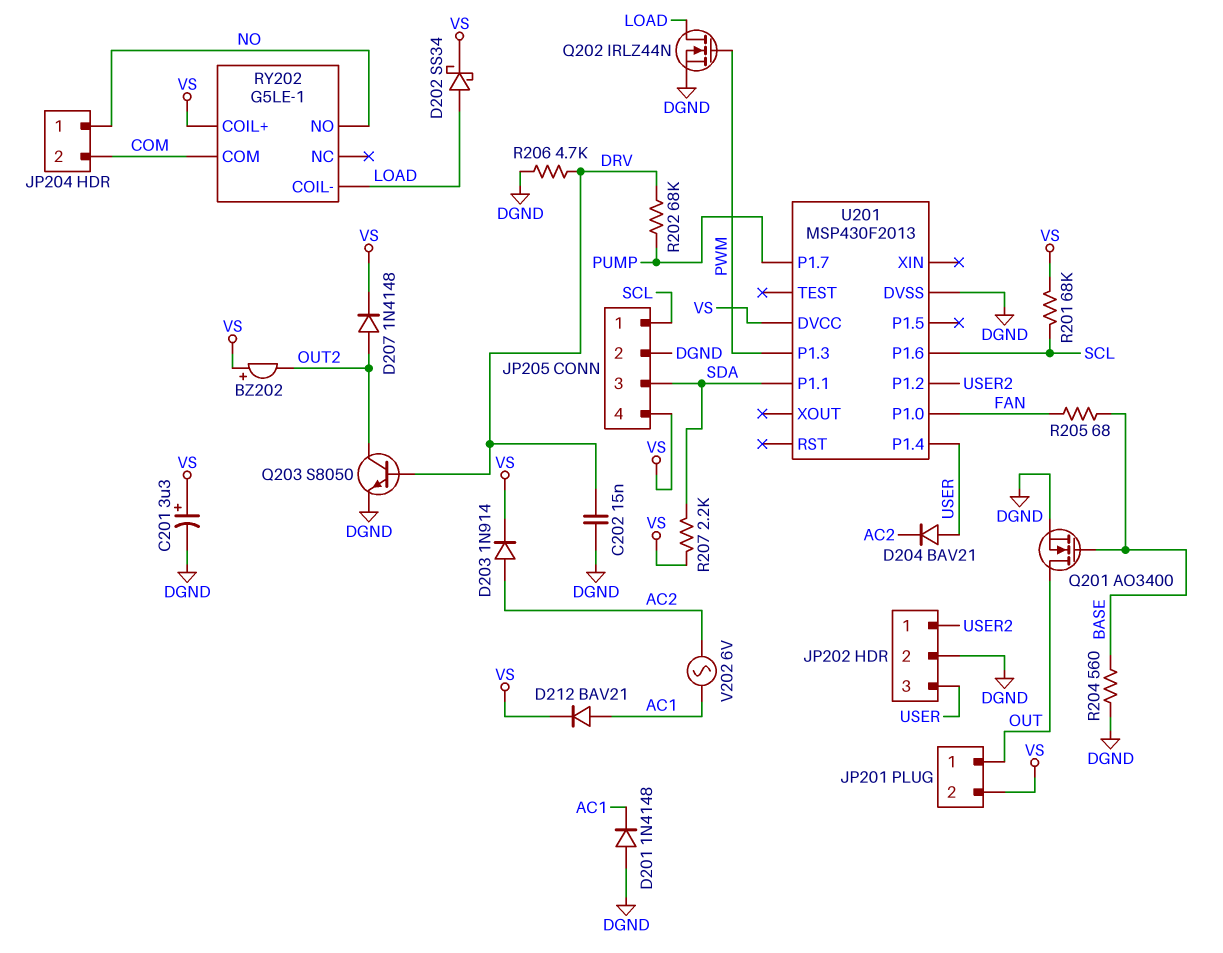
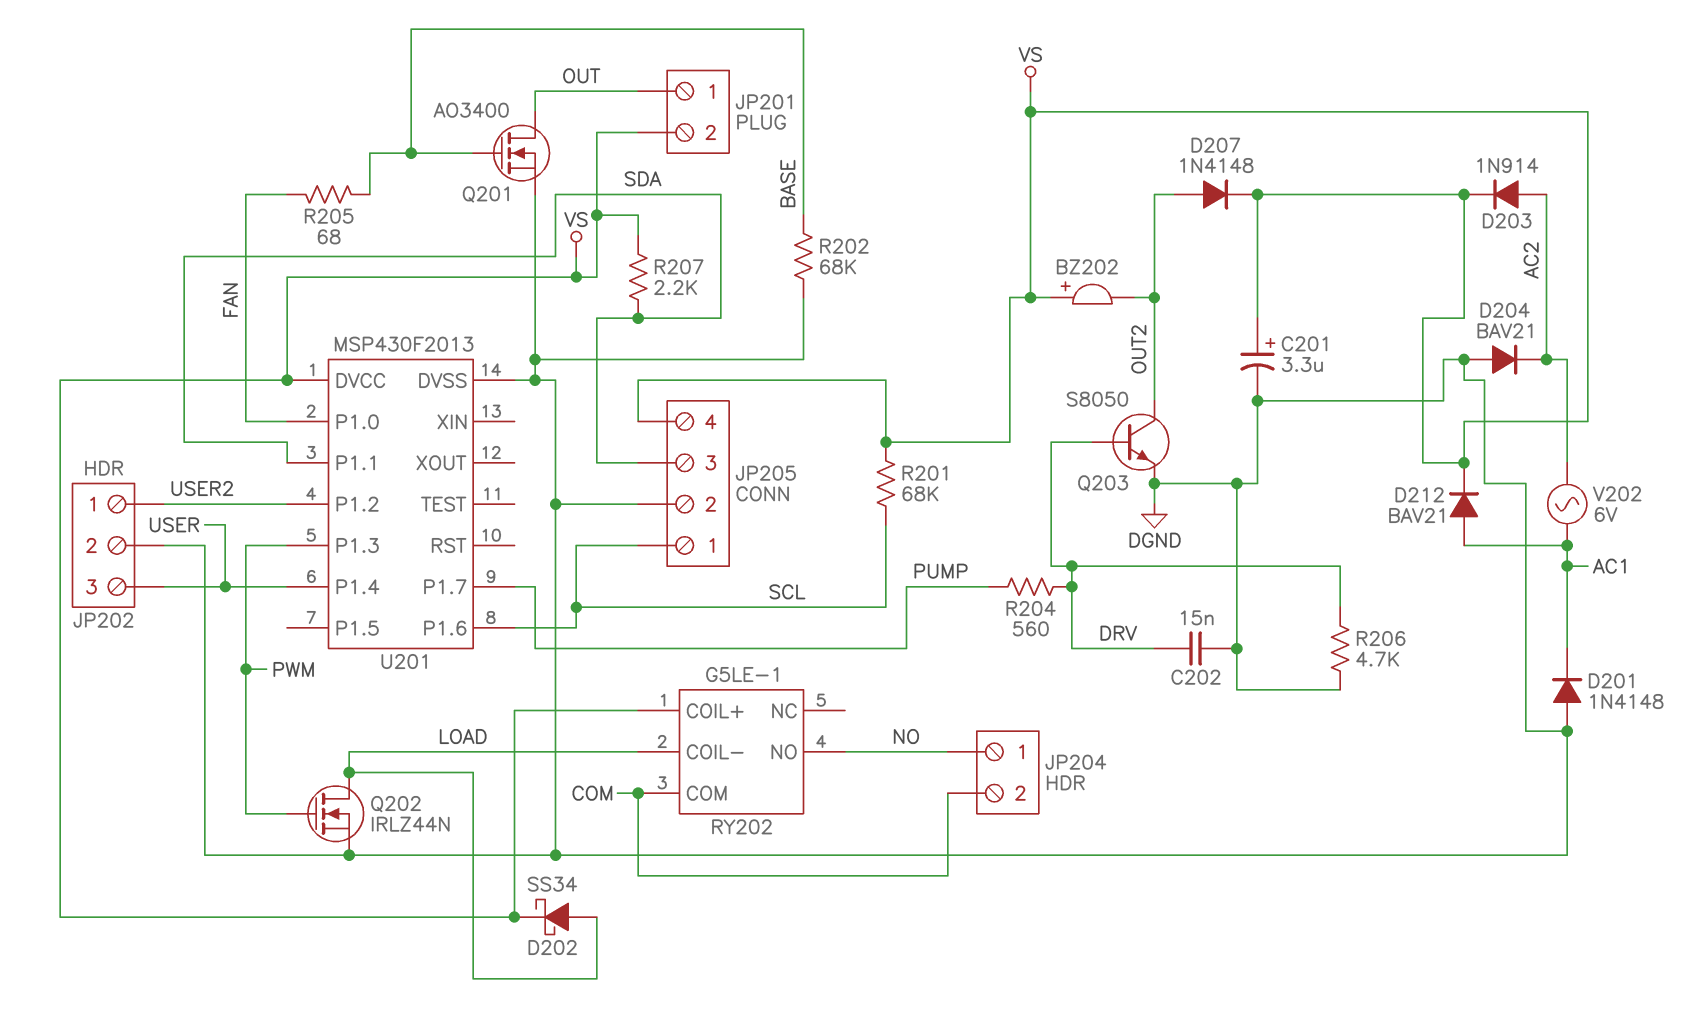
D204: diode BAV21 (A USER, K AC2) -> diode BAV21 (A DGND, K AC2)
R202: 68k (DRV, PUMP) -> 68k (BASE, DGND)
R204: 560 (BASE, DGND) -> 560 (DRV, PUMP)

